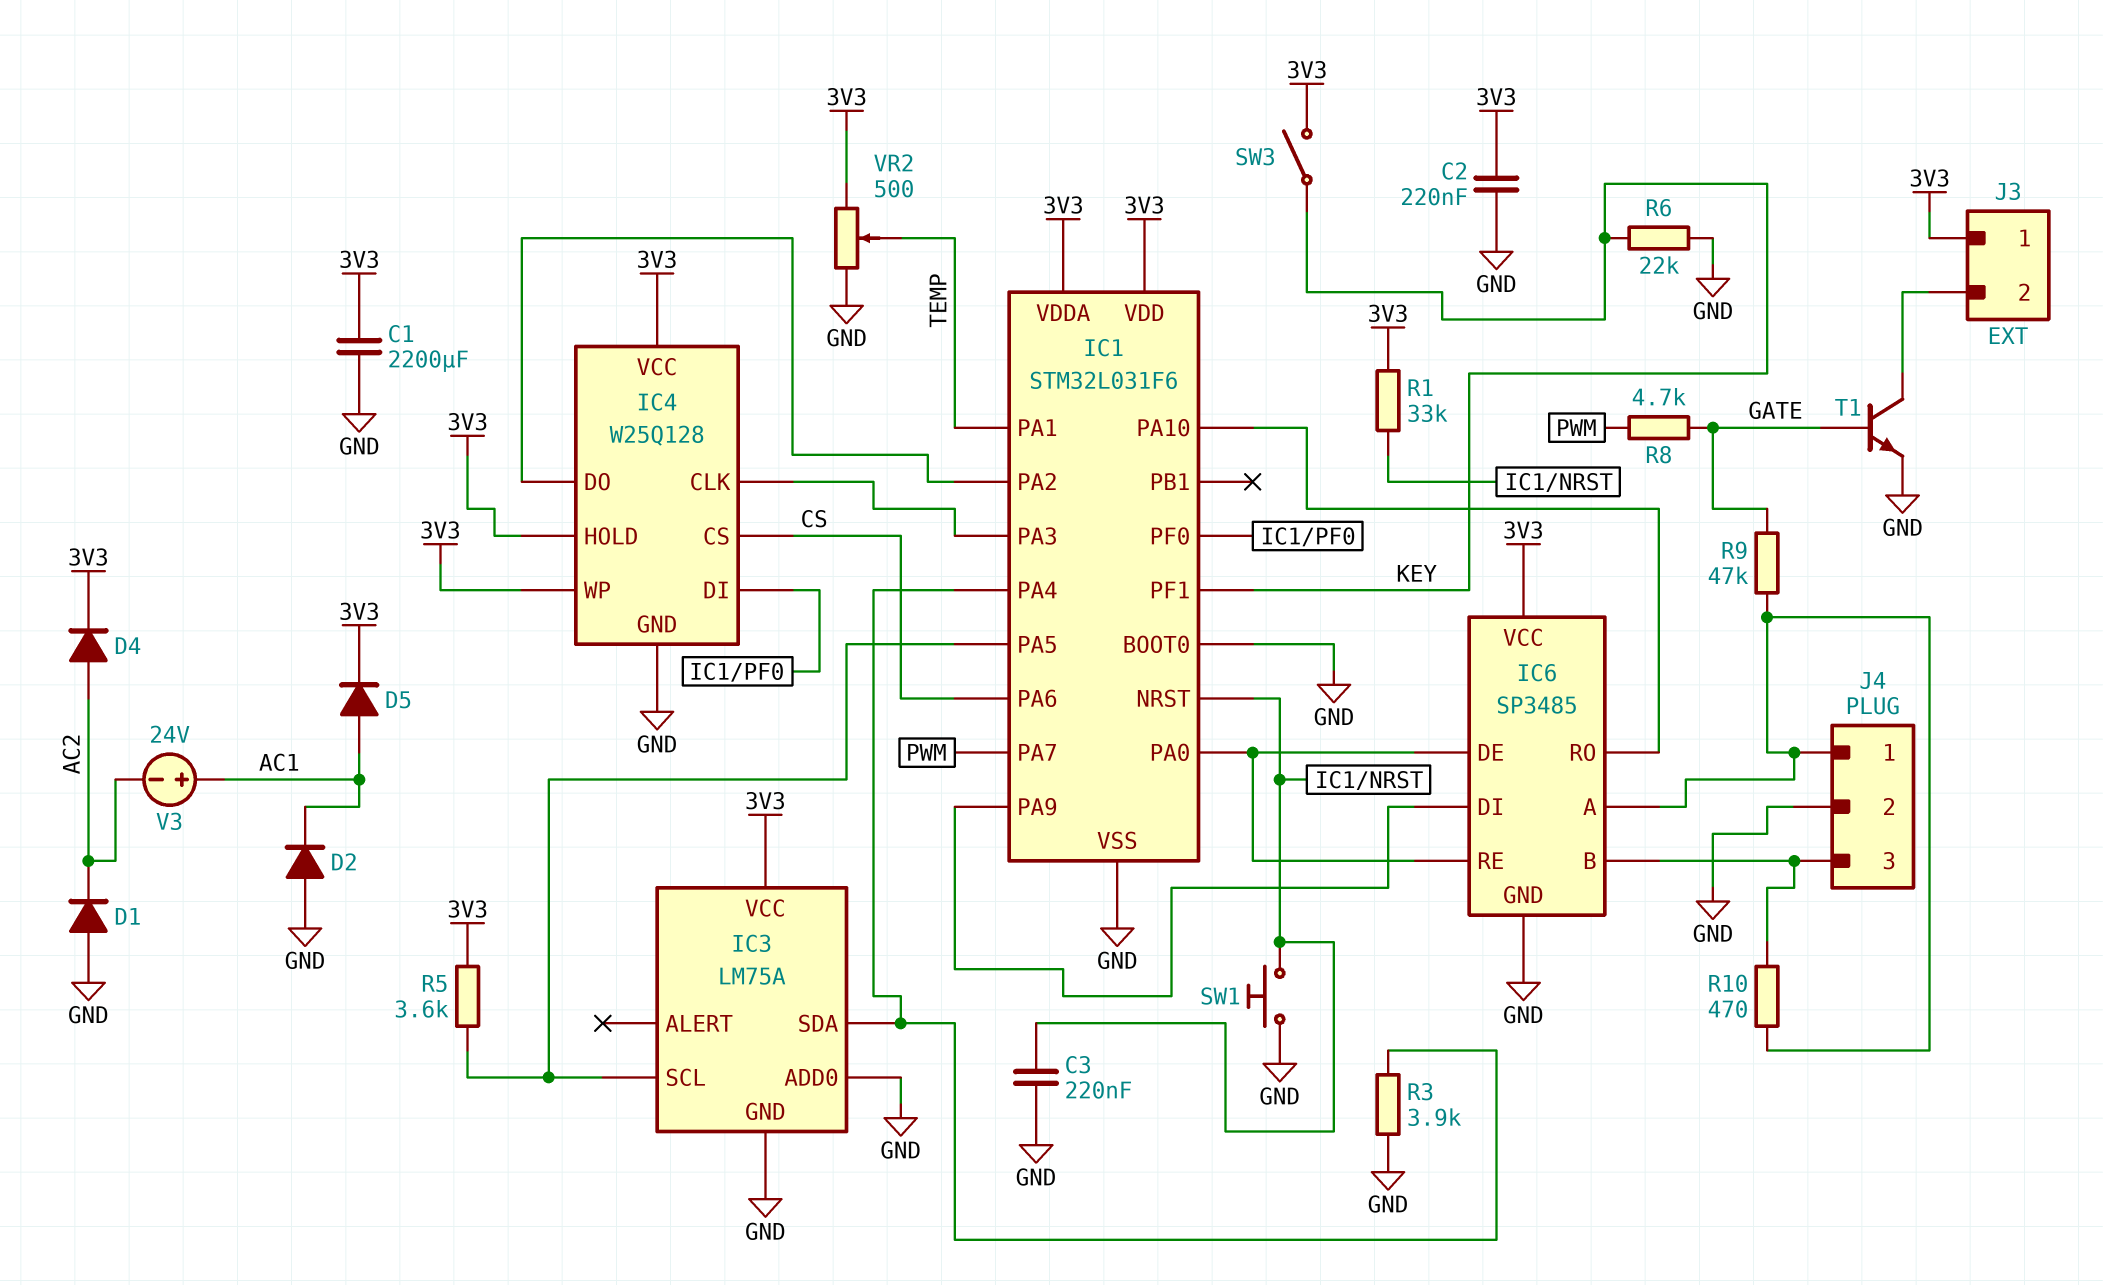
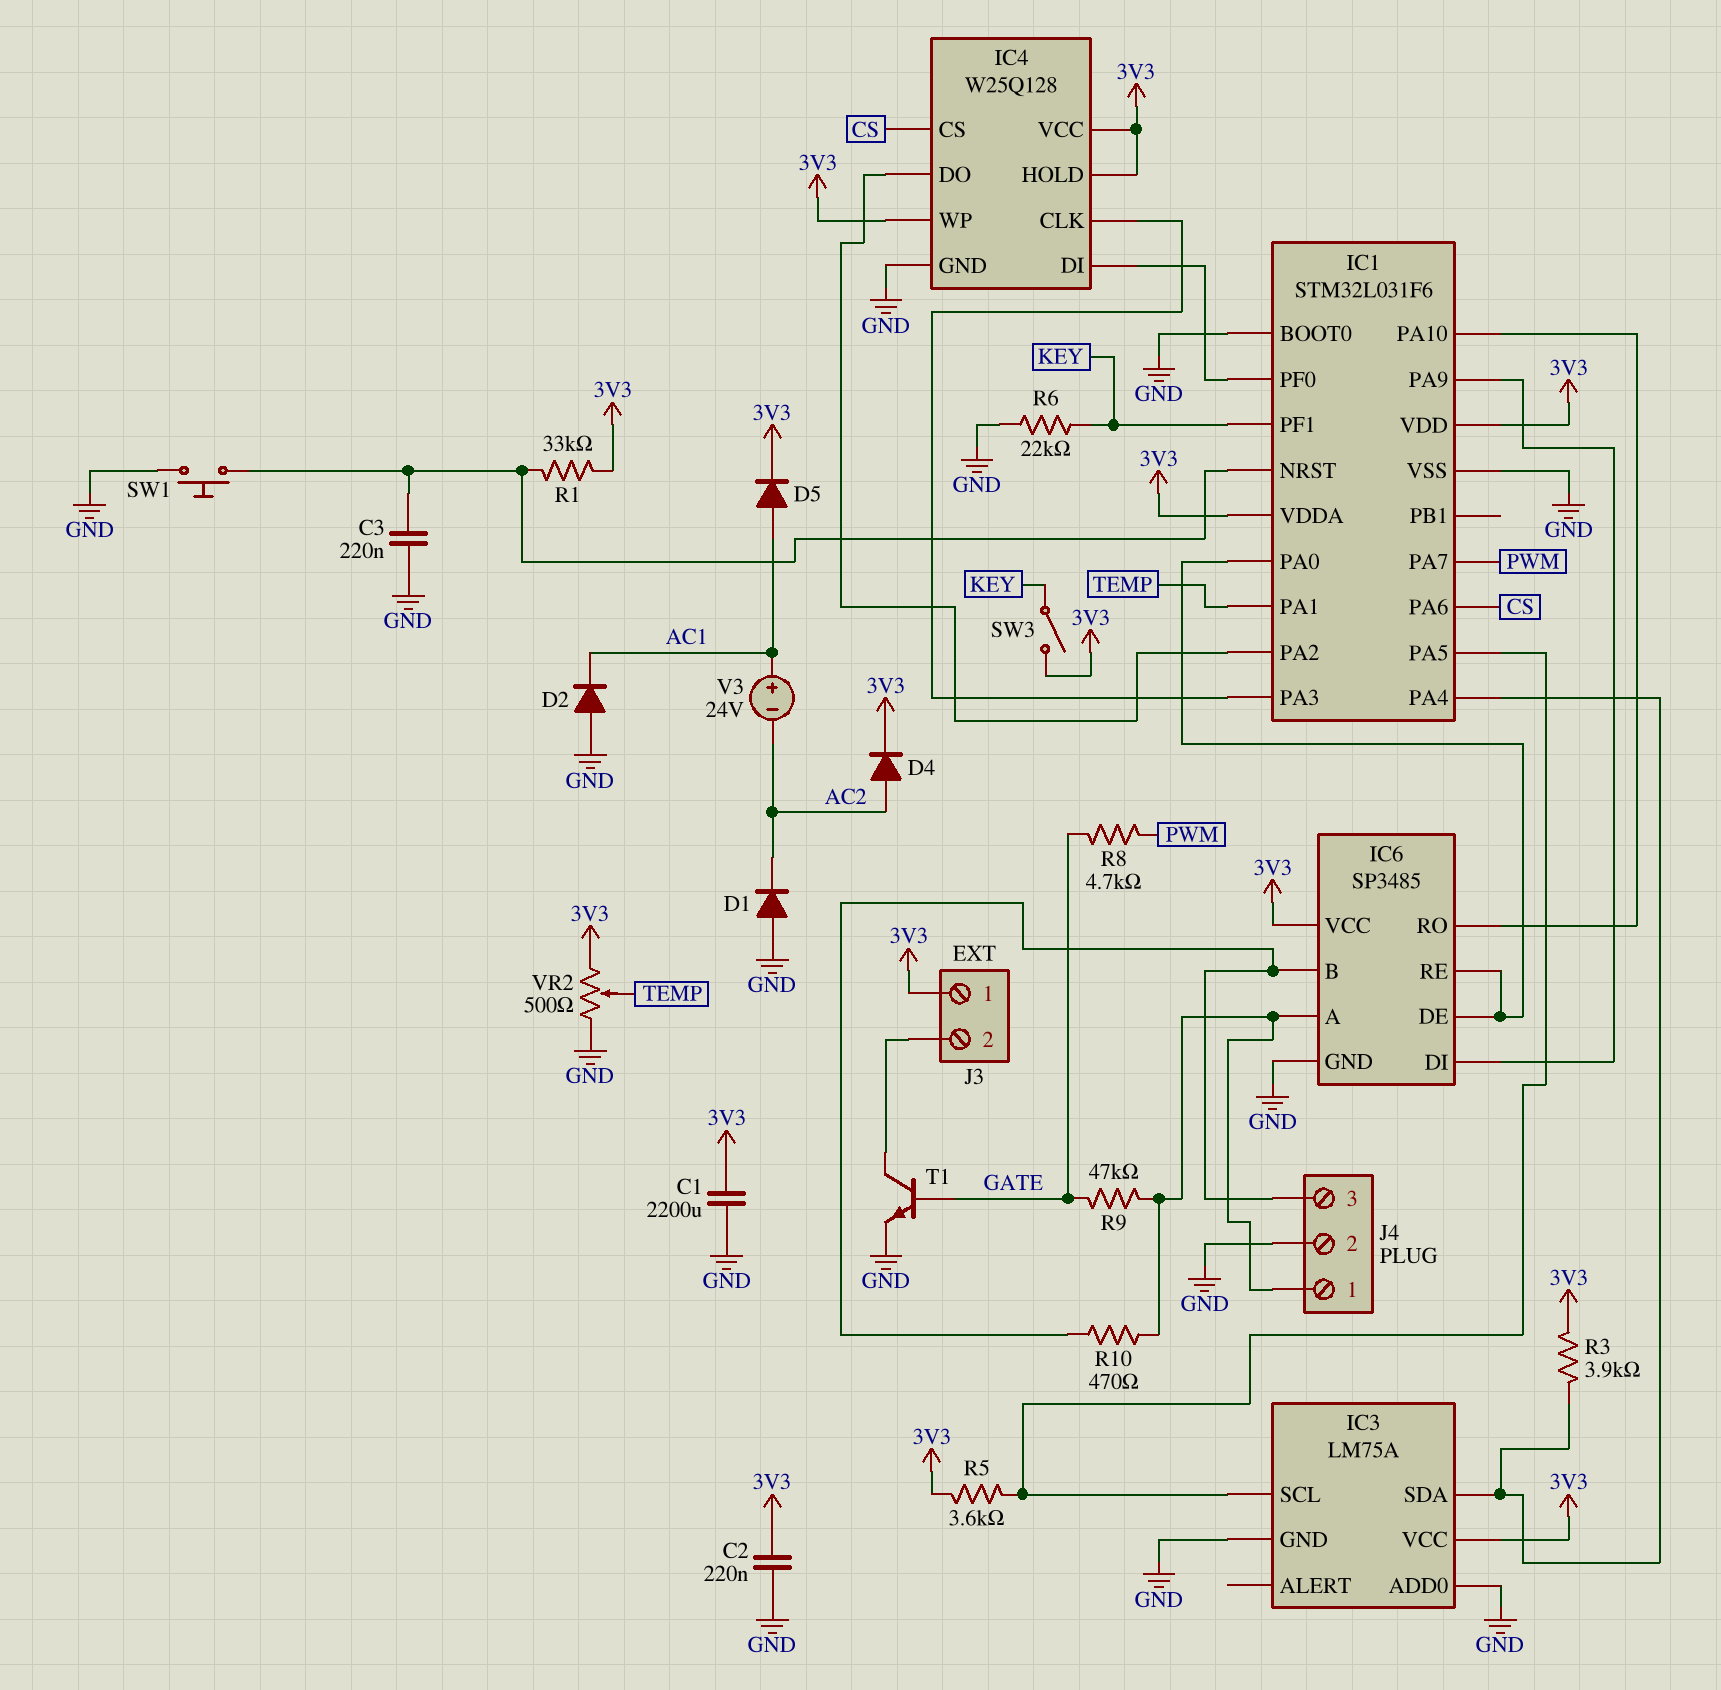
R3: 3.9k (GND, IC1/PA4) -> 3.9k (3V3, IC1/PA4)

